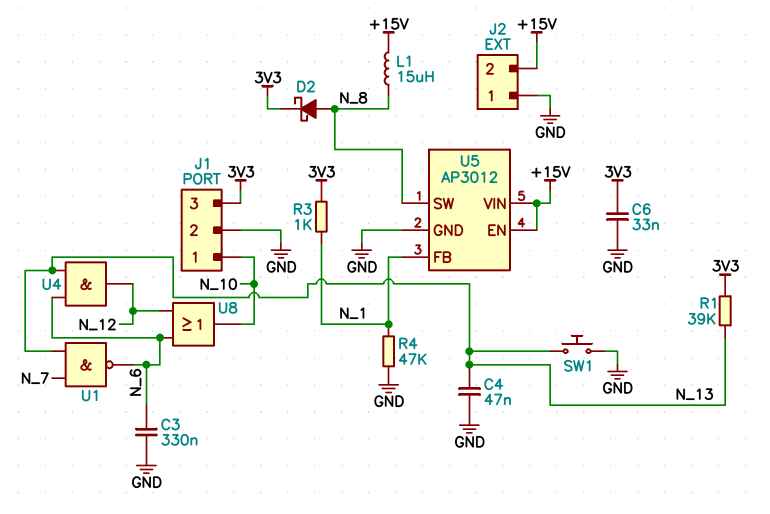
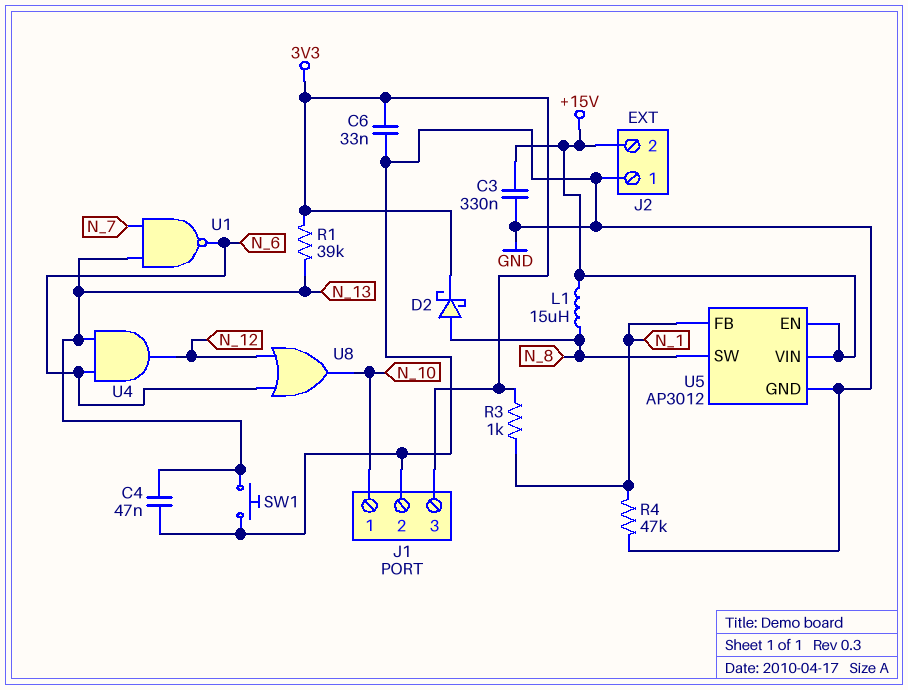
C3: 330nF (GND, N_6) -> 330nF (+15V, GND)

